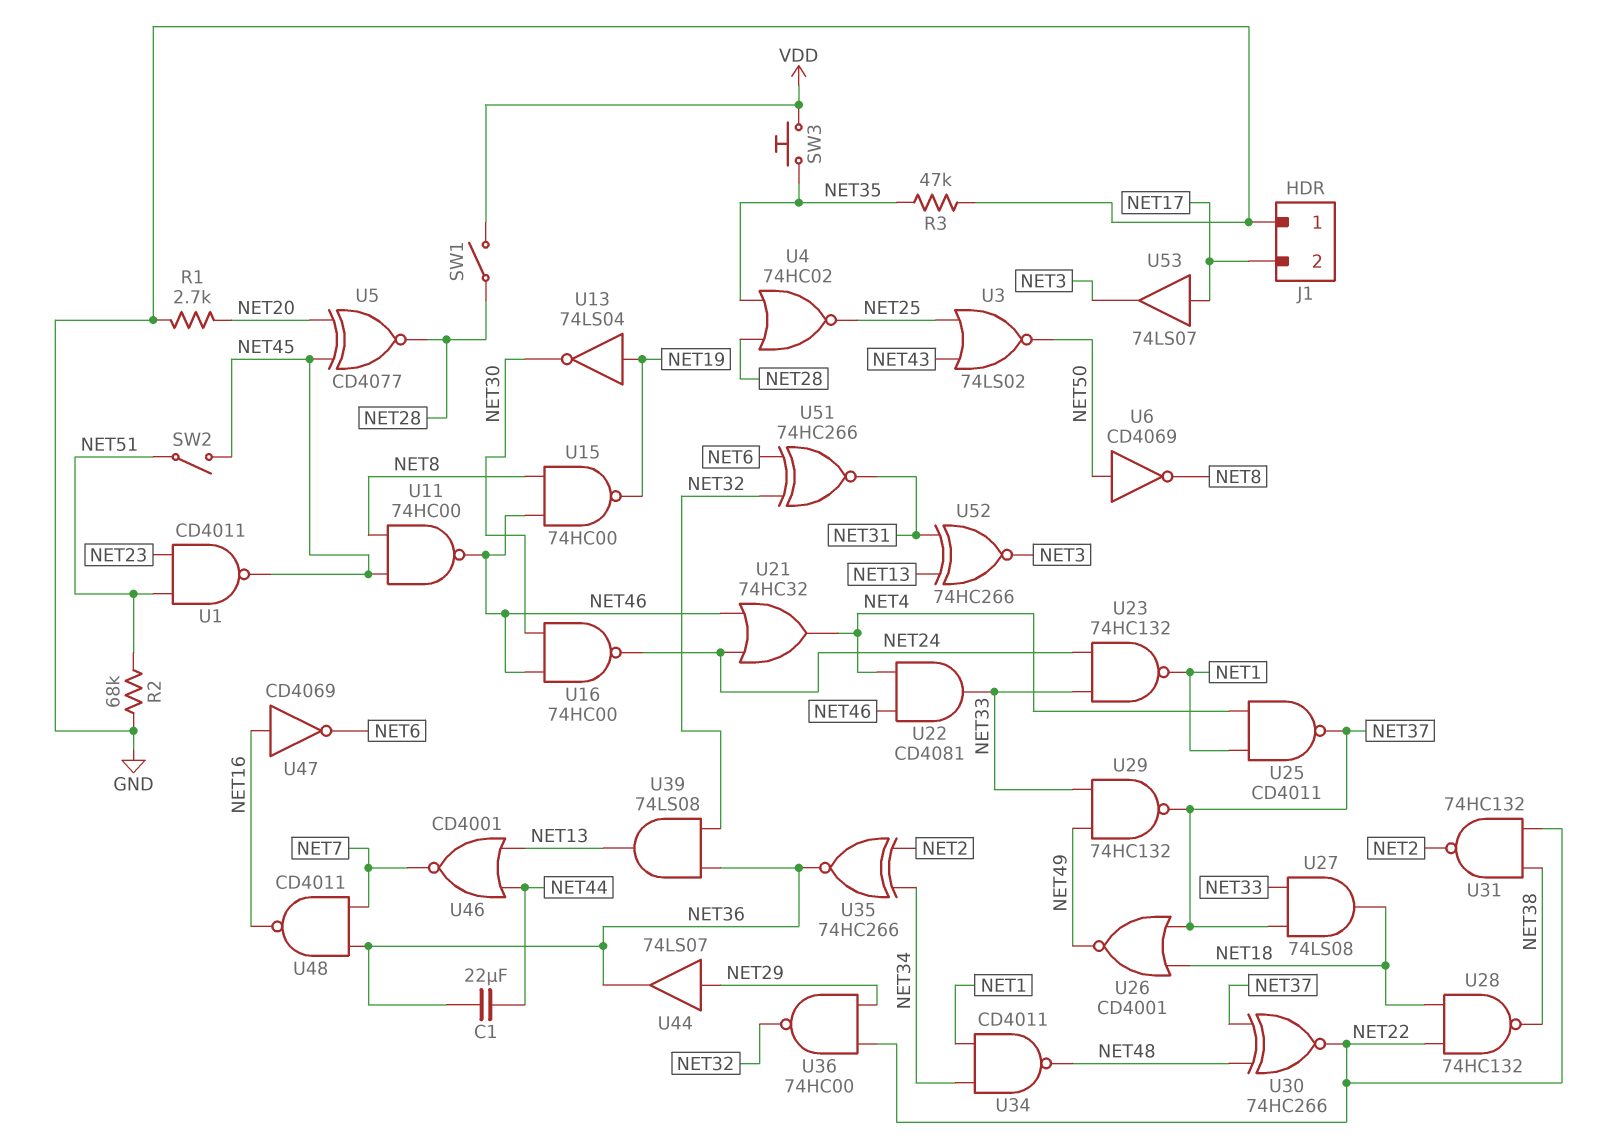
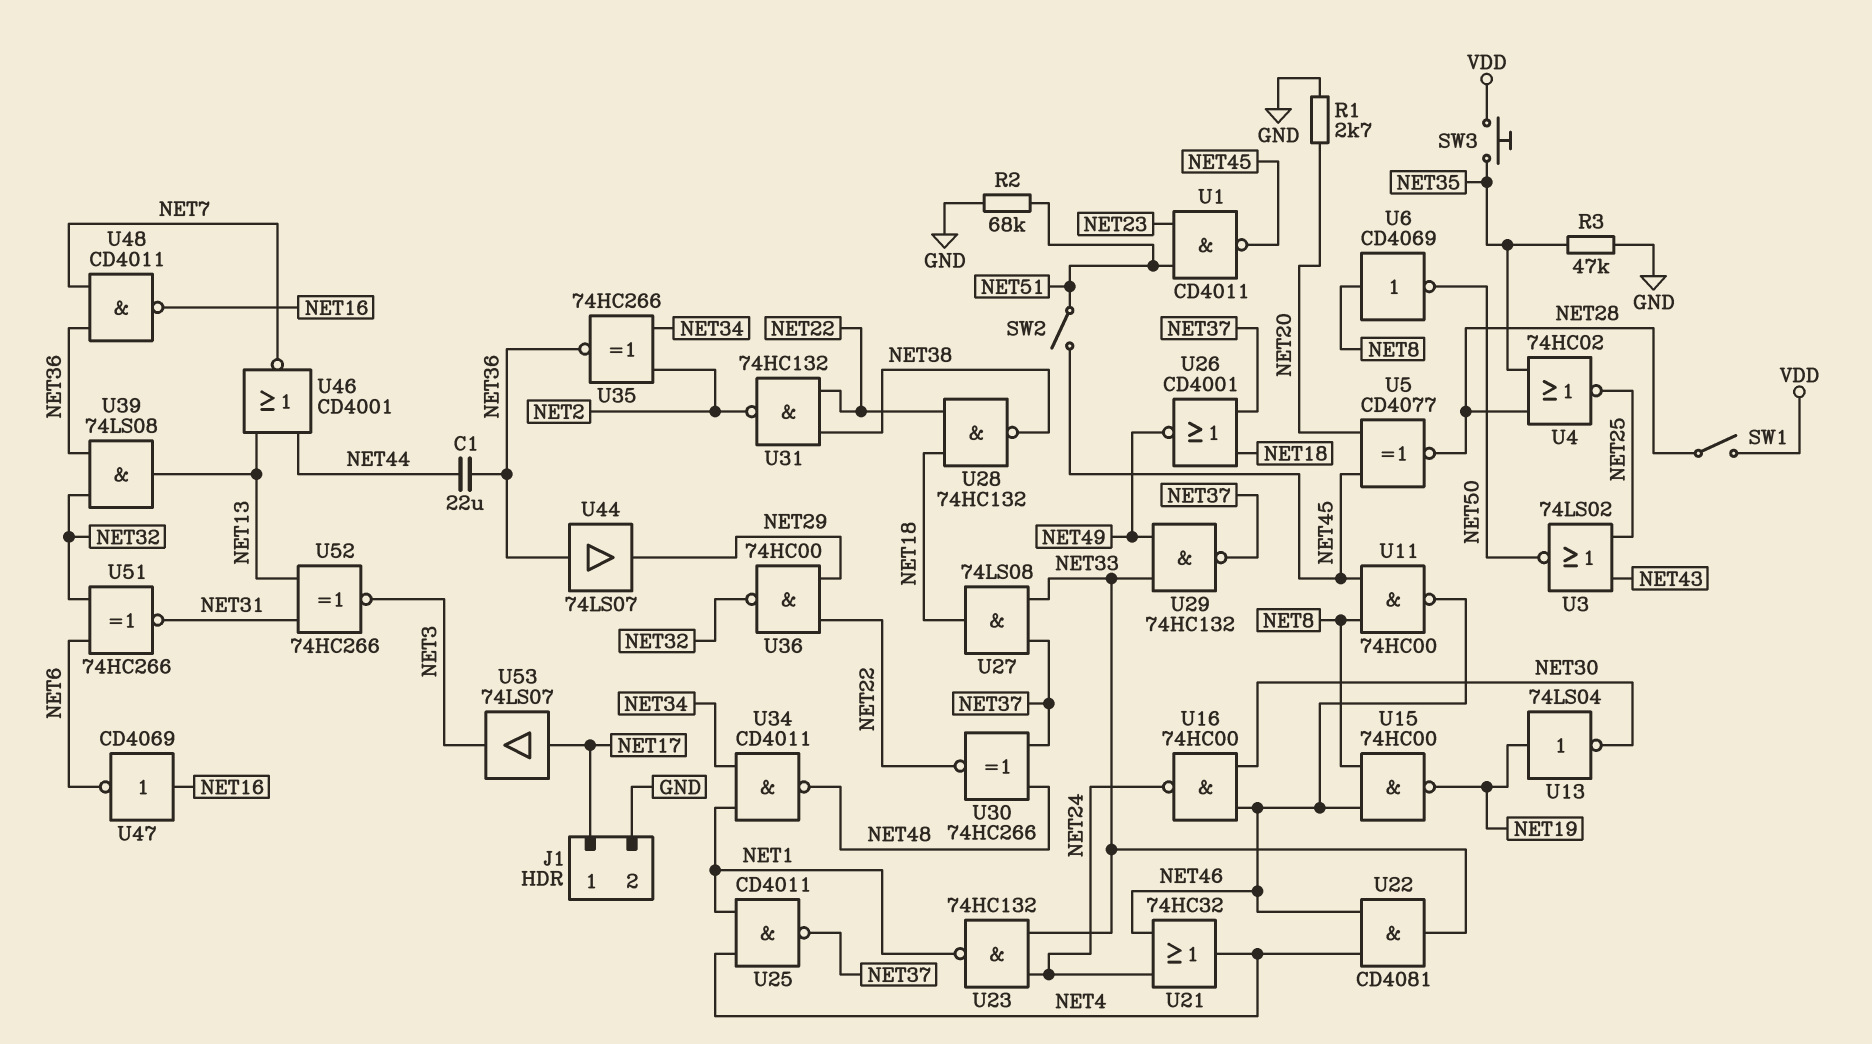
J1 pin 1: GND -> NET17
J1 pin 2: NET17 -> GND
U6: NOT CD4069 (in NET50, out NET8) -> NOT CD4069 (in NET8, out NET50)
U44: buffer 74LS07 (in NET29, out NET36) -> buffer 74LS07 (in NET36, out NET29)

